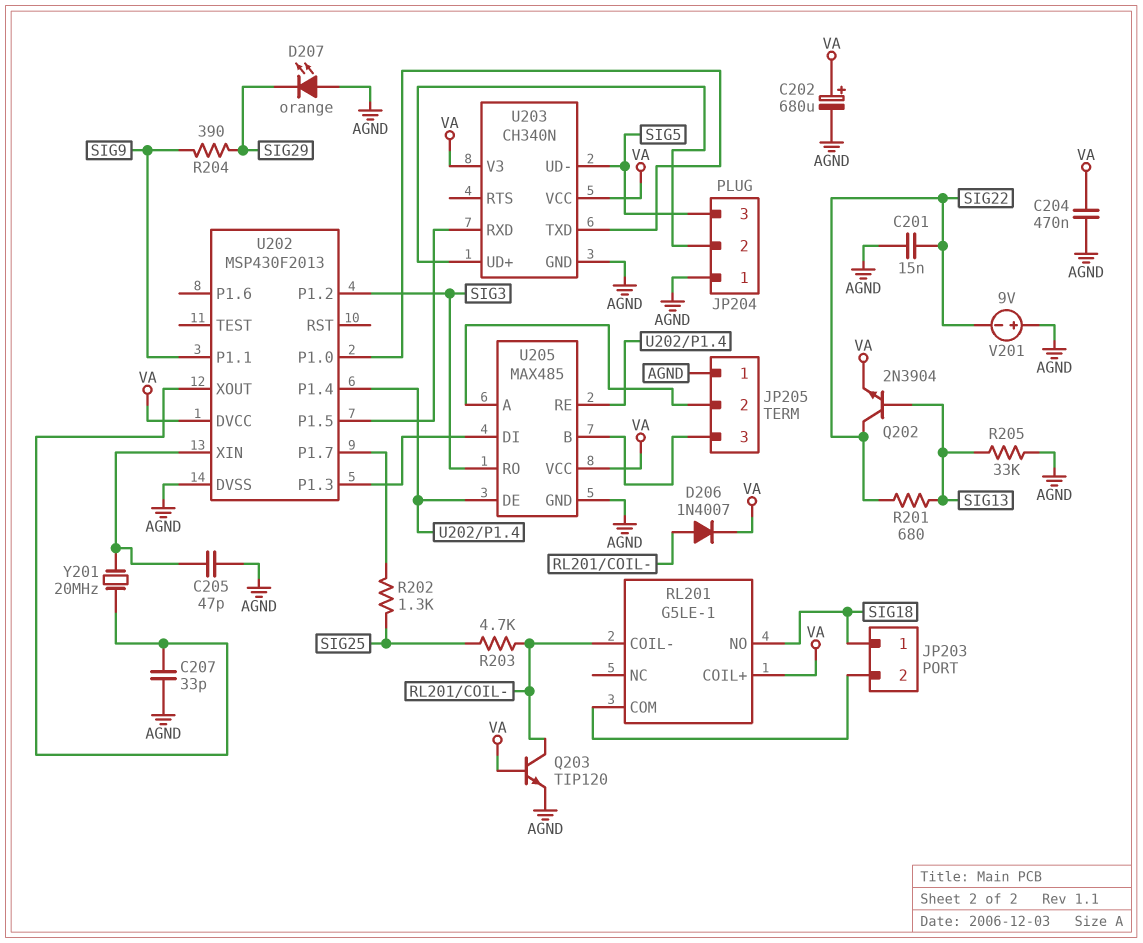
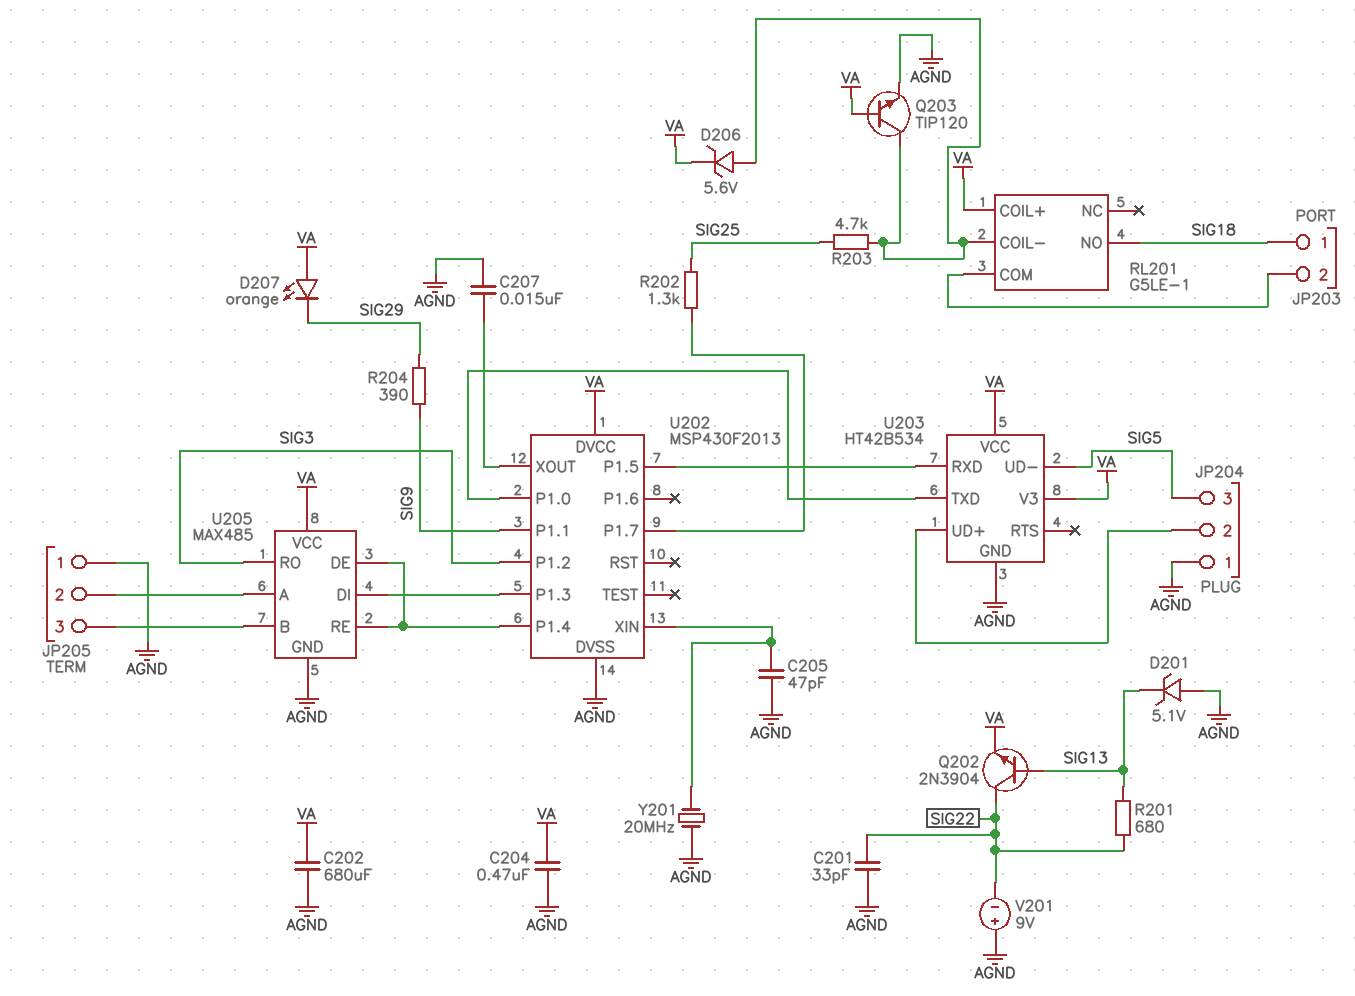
C201: 15nF (AGND, SIG22) -> 33pF (AGND, SIG22)
C202: 680uF (plus VA, minus AGND) -> 680uF (AGND, VA)
C207: 33pF (AGND, U202/XOUT) -> 15nF (AGND, U202/XOUT)
D201: none -> zener 5.1V (A AGND, K SIG13)
D206: diode 1N4007 (A RL201/COIL-, K VA) -> zener 5.6V (A RL201/COIL-, K VA)
D207: LED orange (A AGND, K SIG29) -> LED orange (A VA, K SIG29)
R205: 33k (AGND, SIG13) -> none
U203: CH340N -> HT42B534
Y201: 20MHz (U202/XIN, U202/XOUT) -> 20MHz (AGND, U202/XIN)

